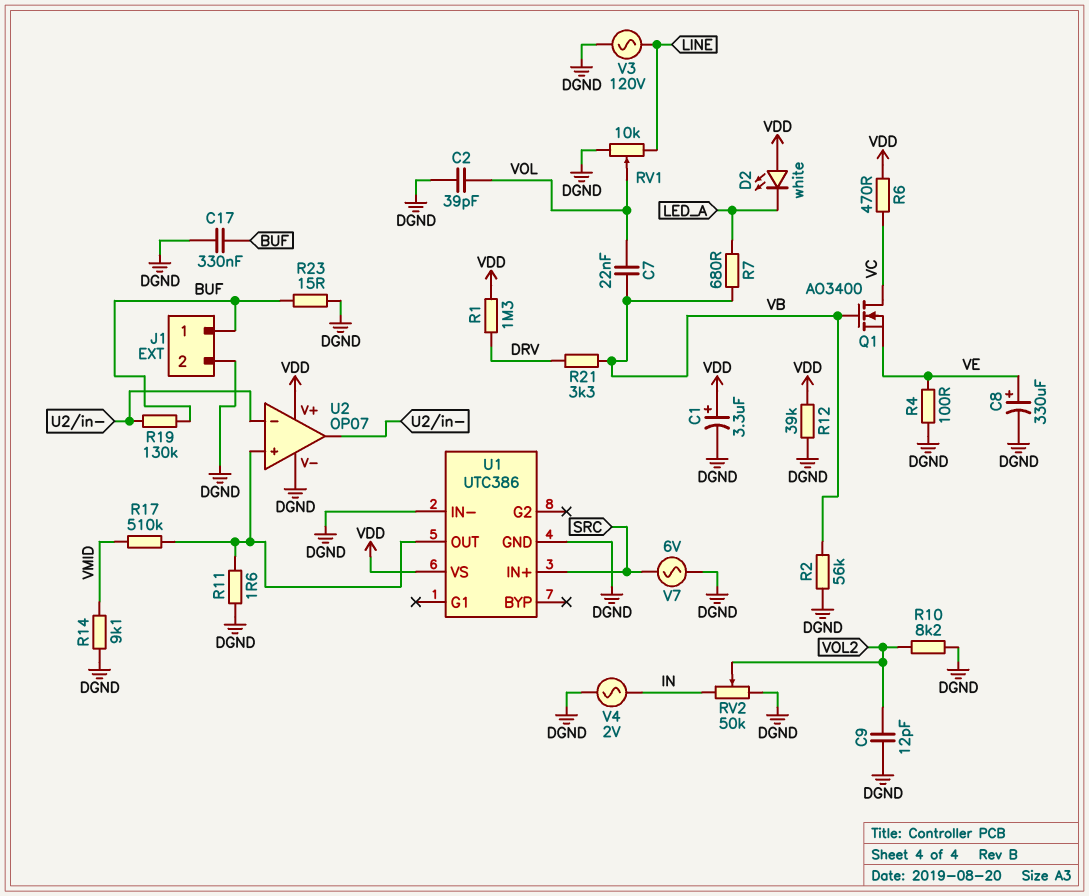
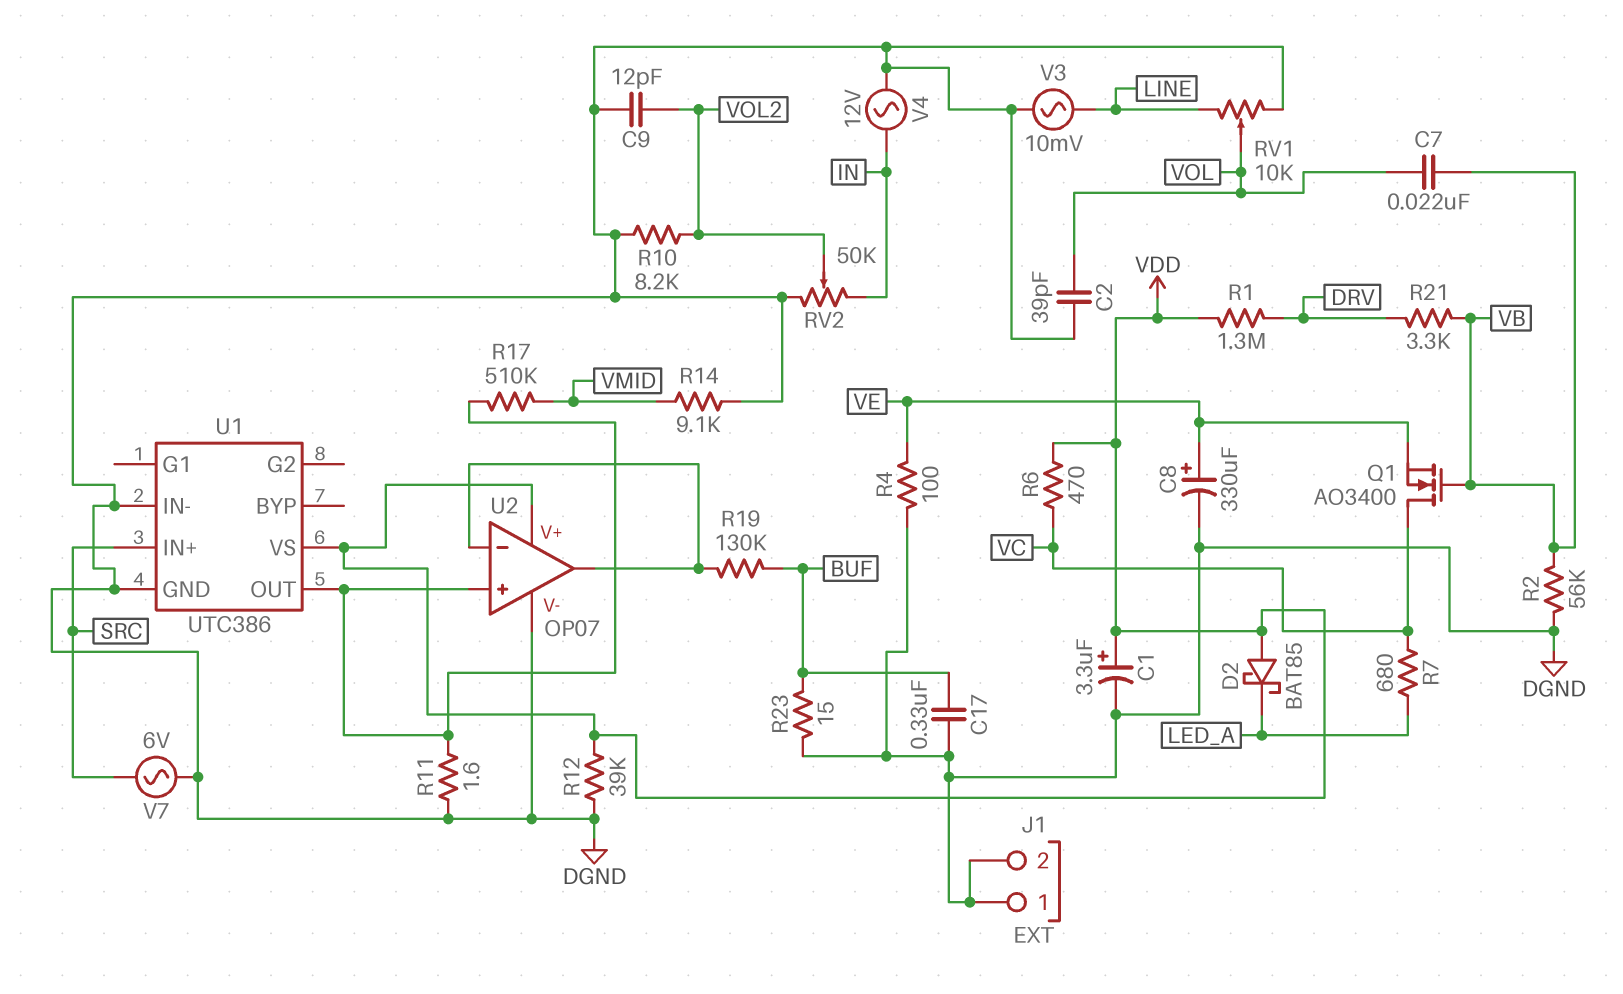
D2: LED white (A VDD, K LED_A) -> schottky BAT85 (A VDD, K LED_A)
J1 pin 1: BUF -> DGND
R7: 680 (LED_A, VB) -> 680 (LED_A, VC)
V3: AC 120V (DGND, LINE) -> AC 10mV (DGND, LINE)
V4: AC 2V (DGND, IN) -> AC 12V (DGND, IN)

